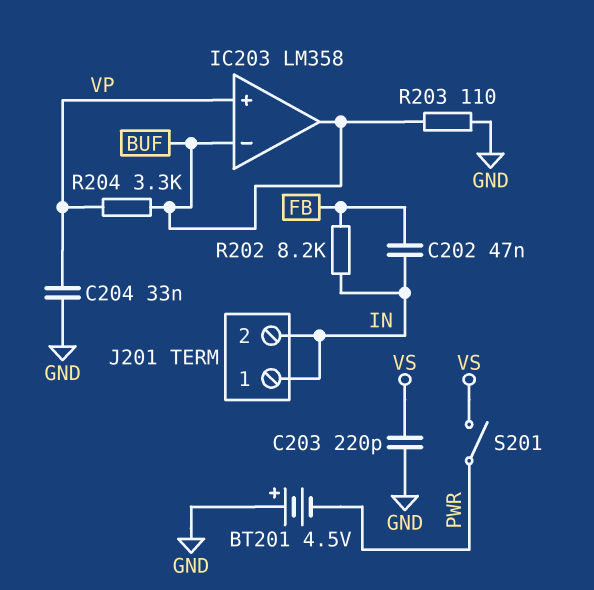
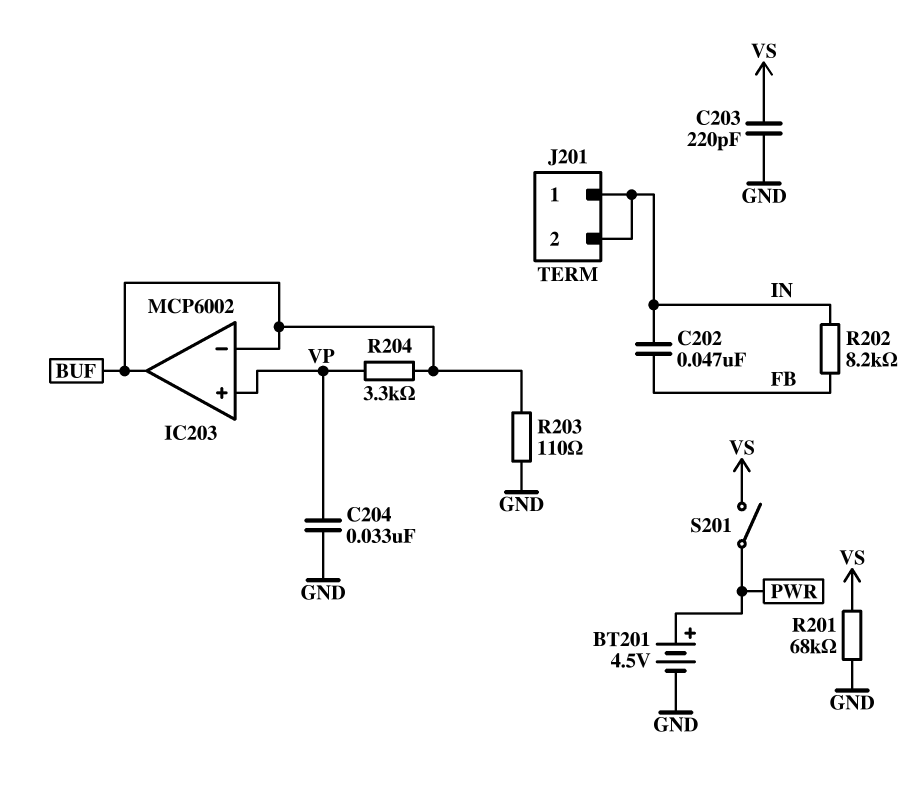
BT201: 4.5V (plus GND, minus PWR) -> 4.5V (plus PWR, minus GND)
IC203: LM358 -> MCP6002
R201: none -> 68k (GND, VS)

